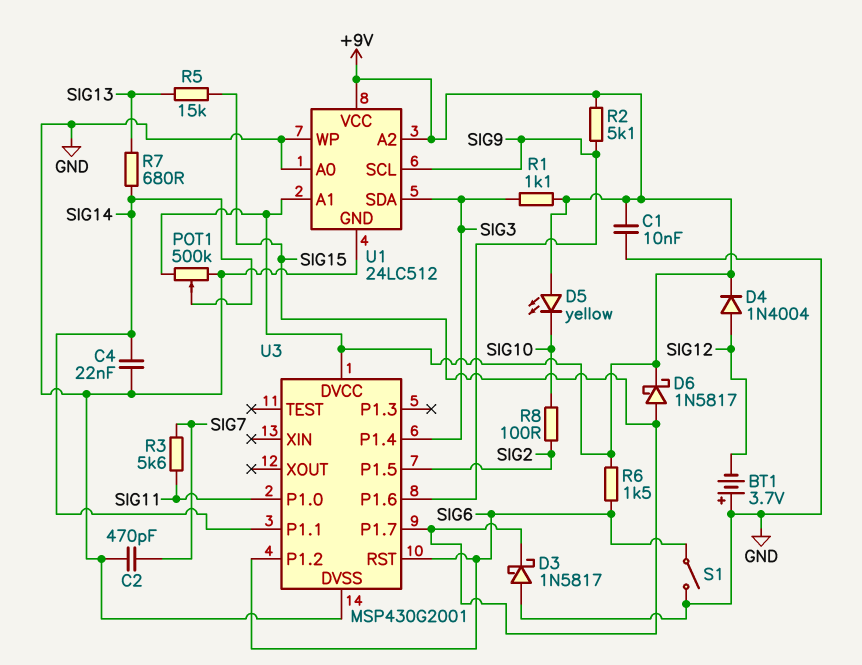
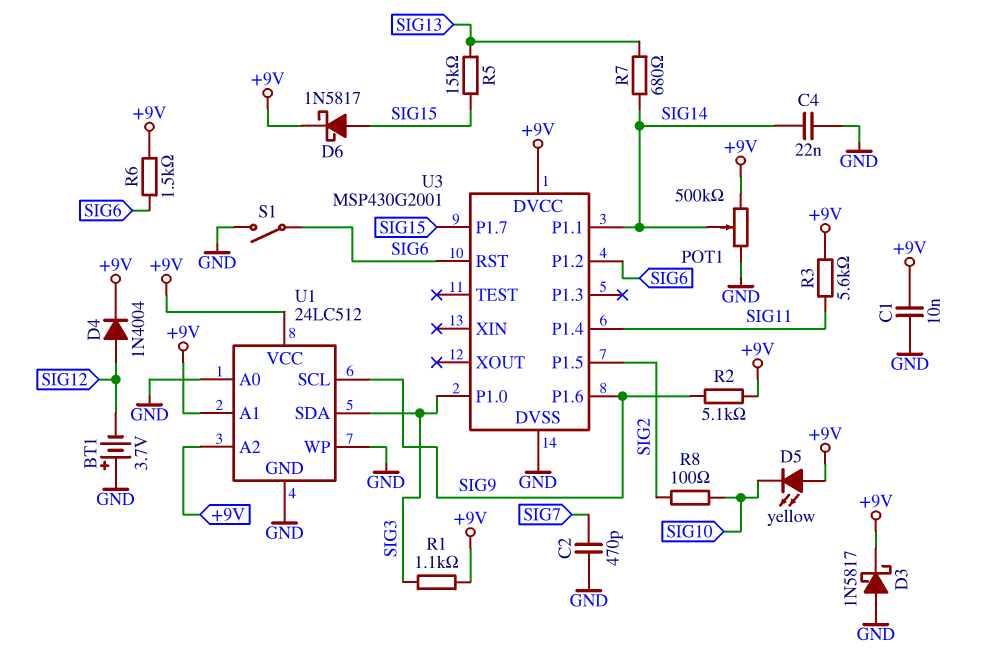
D3: schottky 1N5817 (A GND, K SIG15) -> schottky 1N5817 (A GND, K +9V)
R3: 5.6k (SIG7, SIG11) -> 5.6k (+9V, SIG11)
U3 pin P1.0: SIG11 -> SIG3
U3 pin P1.4: SIG3 -> SIG11

